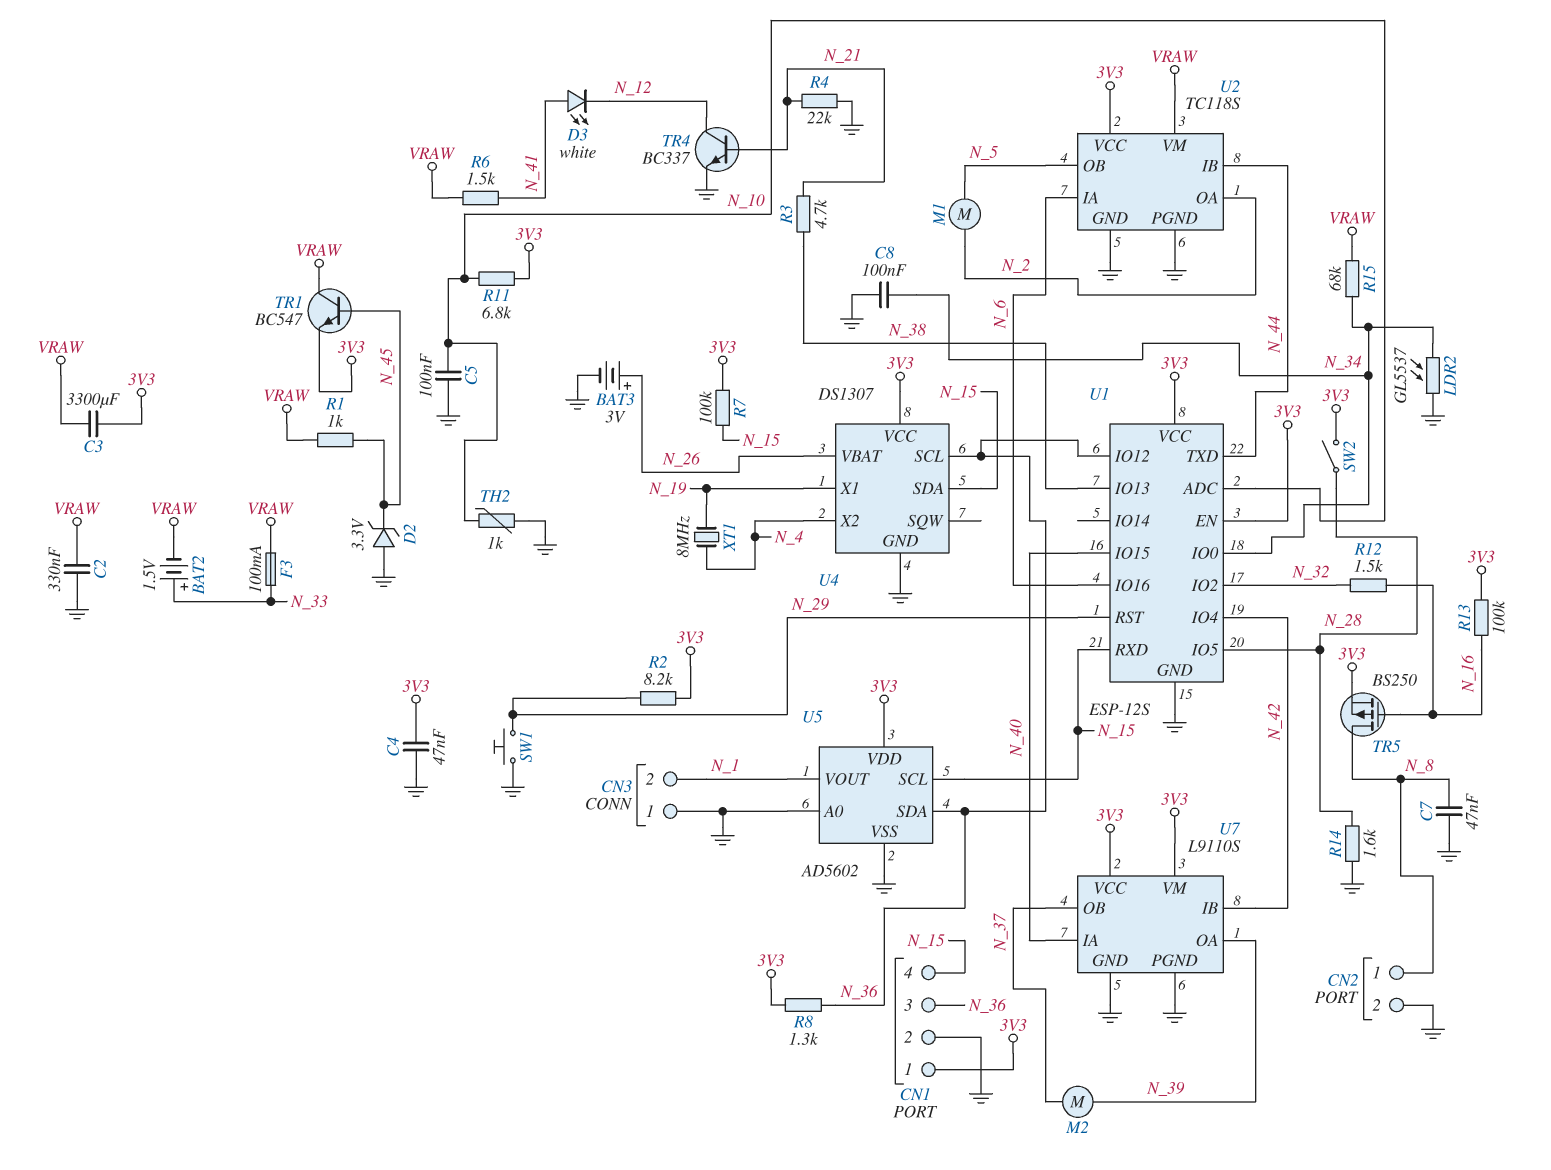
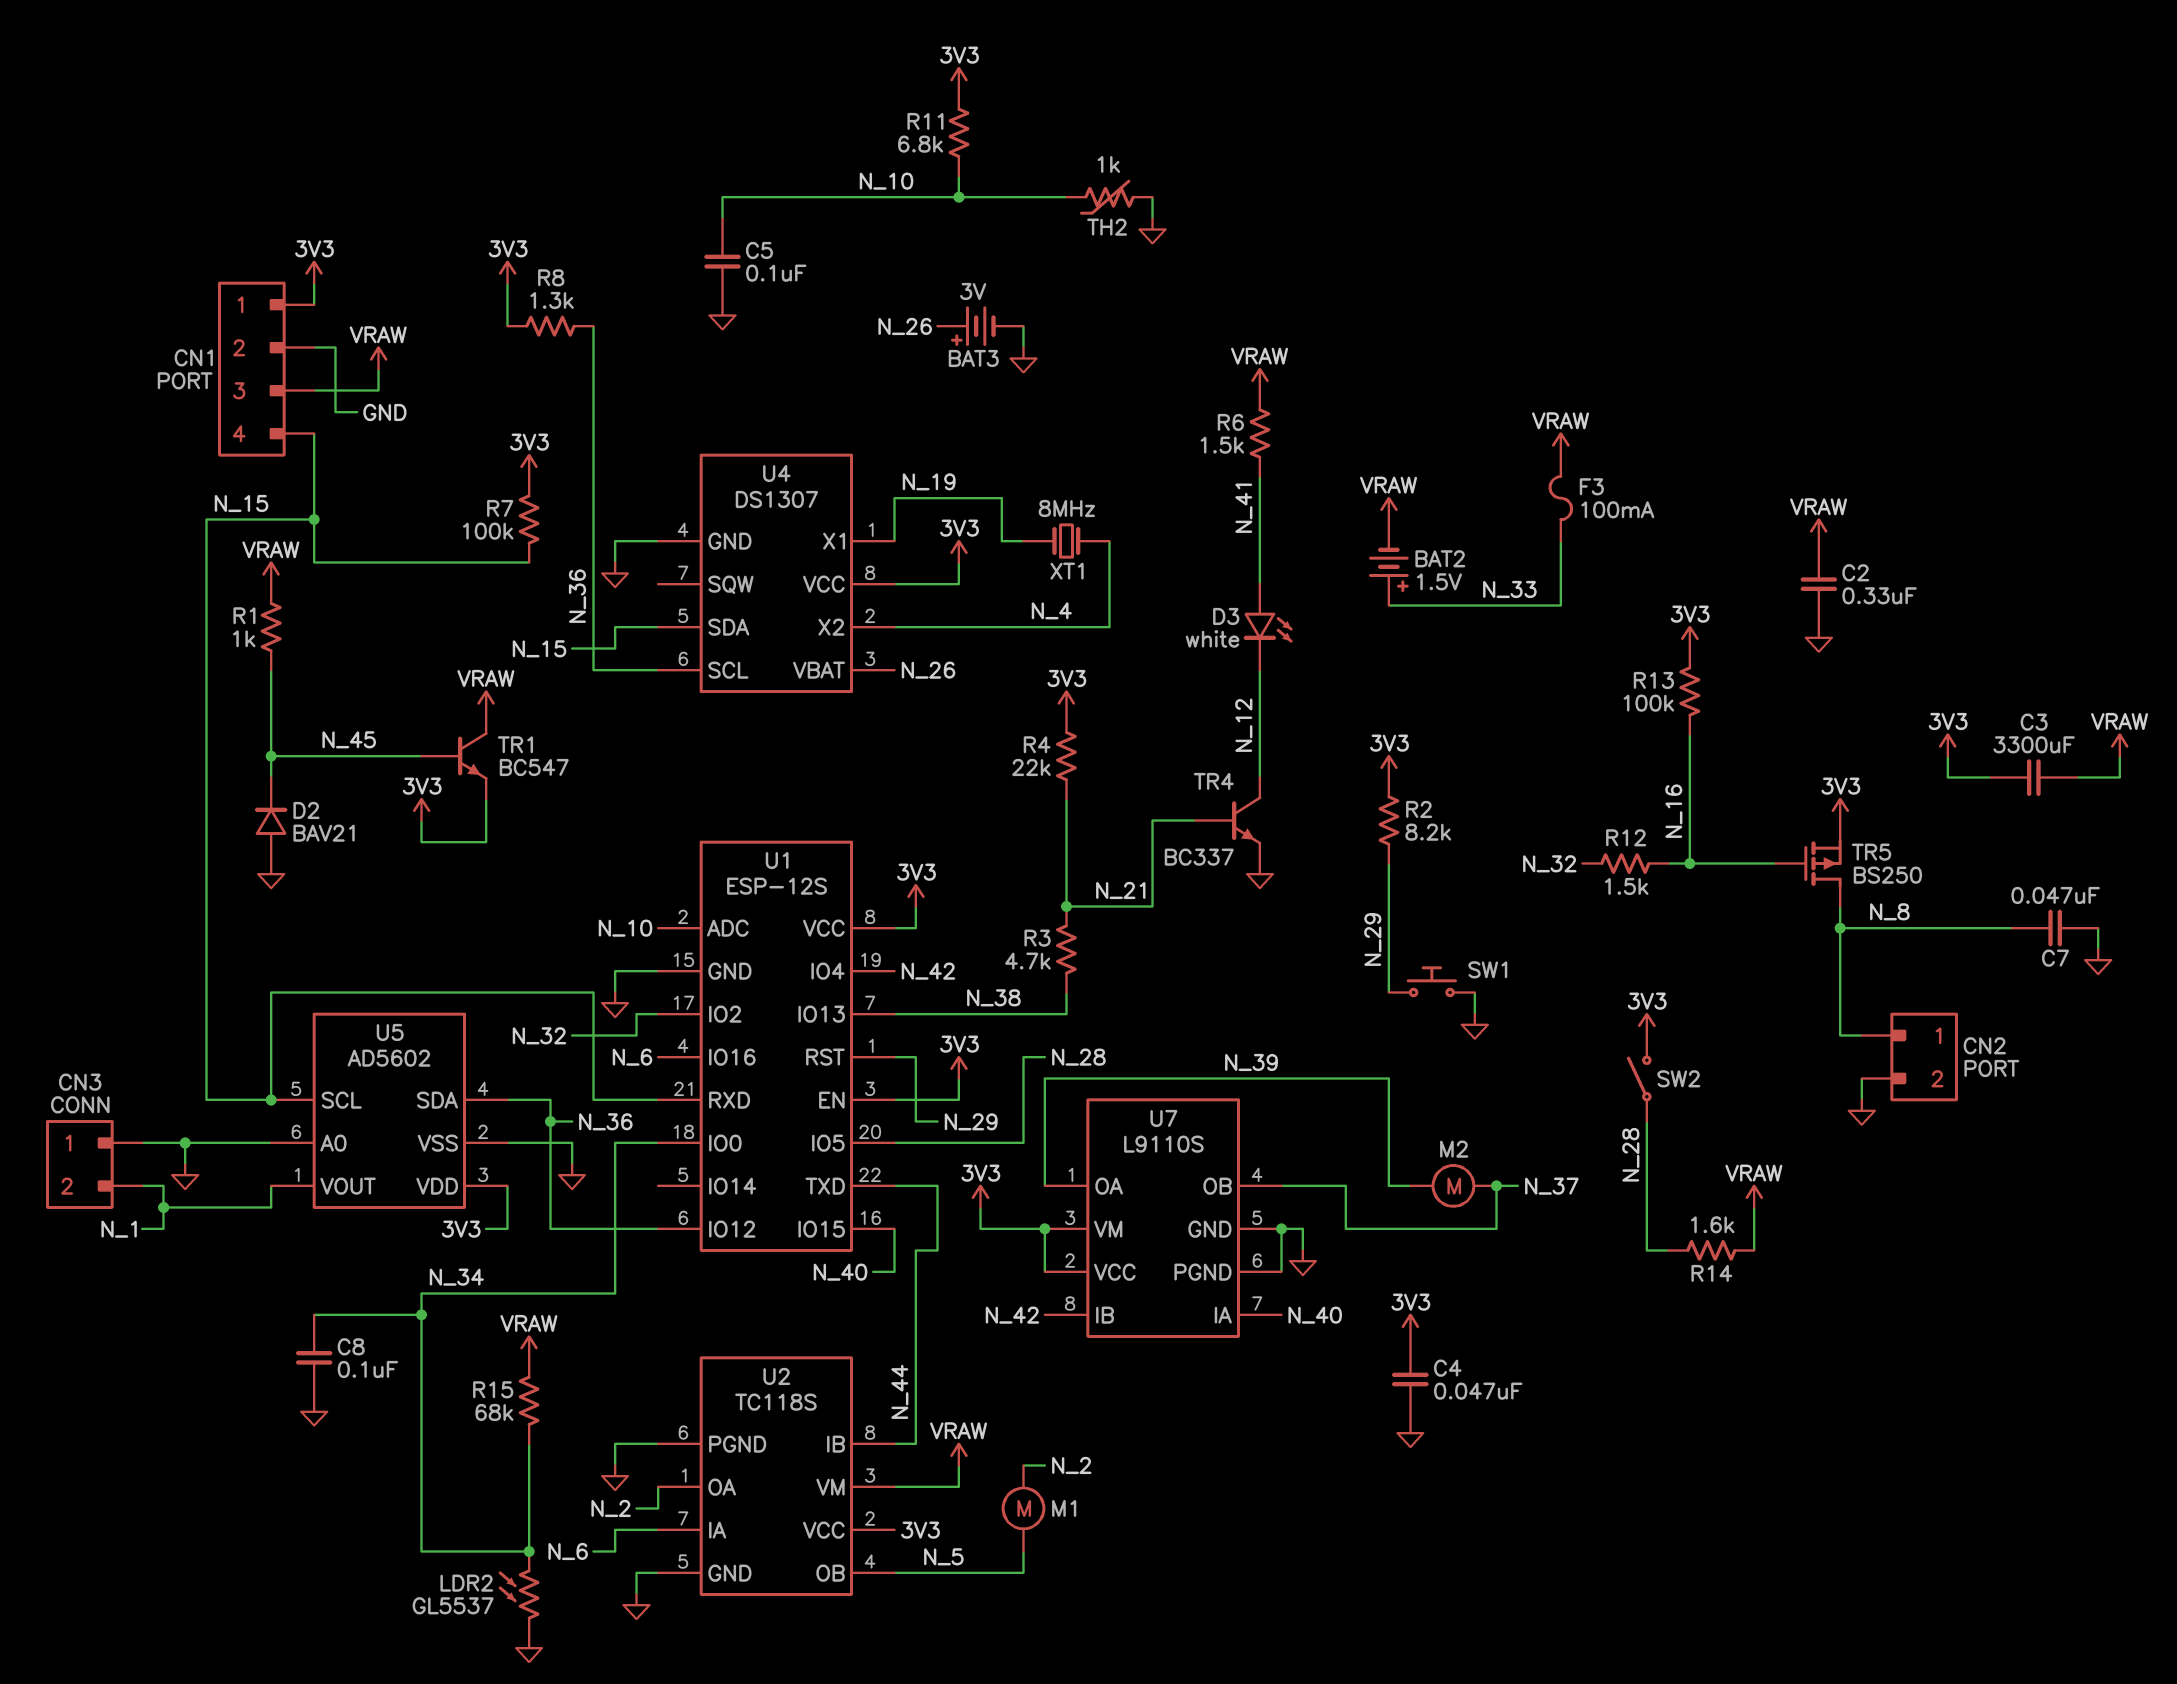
CN1 pin 3: N_36 -> VRAW
D2: zener 3.3V (A GND, K N_45) -> diode BAV21 (A GND, K N_45)
R4: 22k (GND, N_21) -> 22k (3V3, N_21)
R14: 1.6k (GND, N_28) -> 1.6k (N_28, VRAW)

